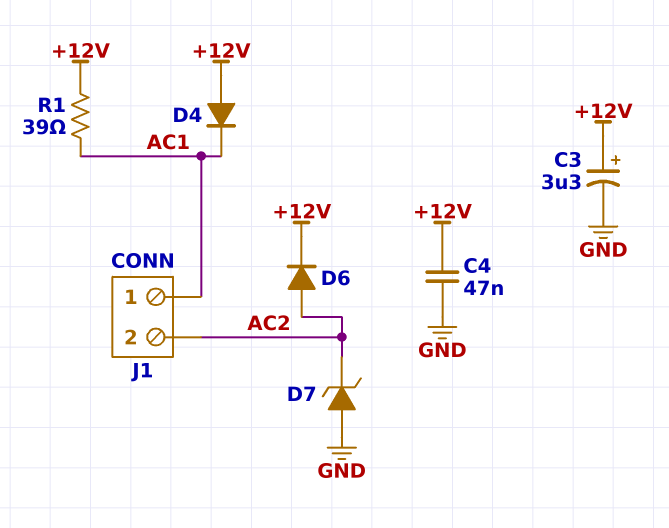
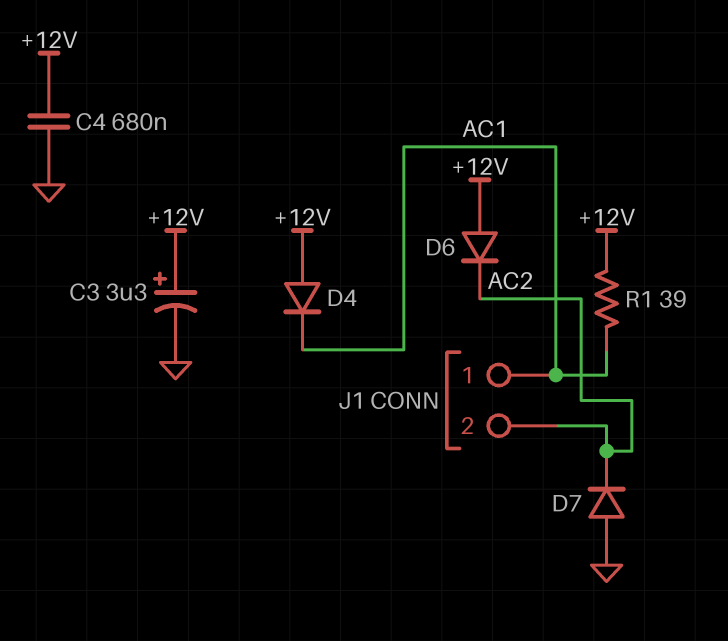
C4: 47nF (+12V, GND) -> 680nF (+12V, GND)
D6: diode (A AC2, K +12V) -> diode (A +12V, K AC2)
D7: zener (A GND, K AC2) -> diode (A GND, K AC2)

